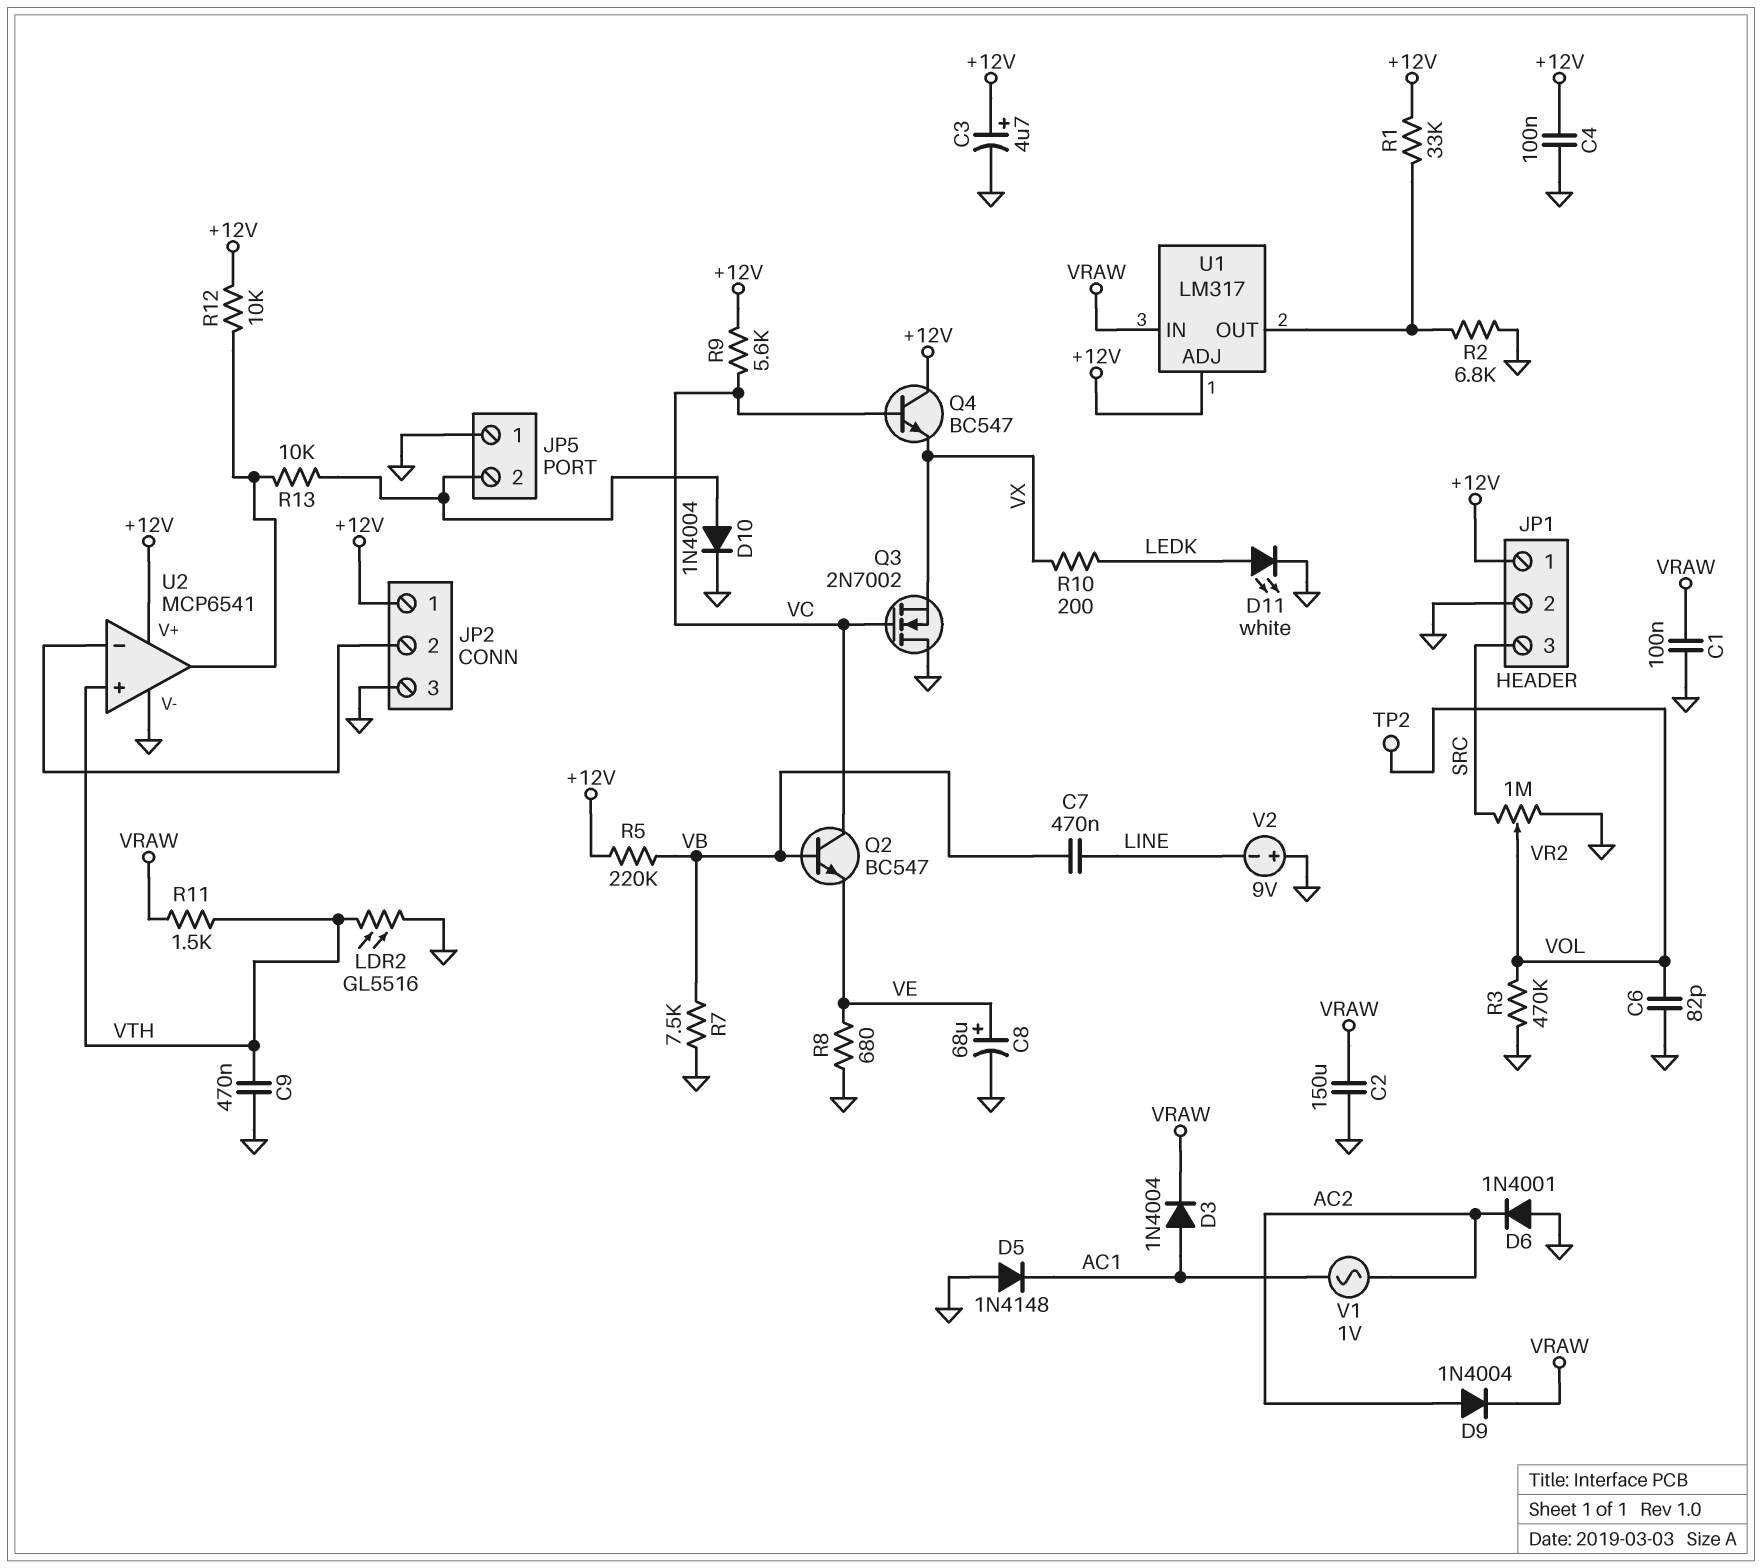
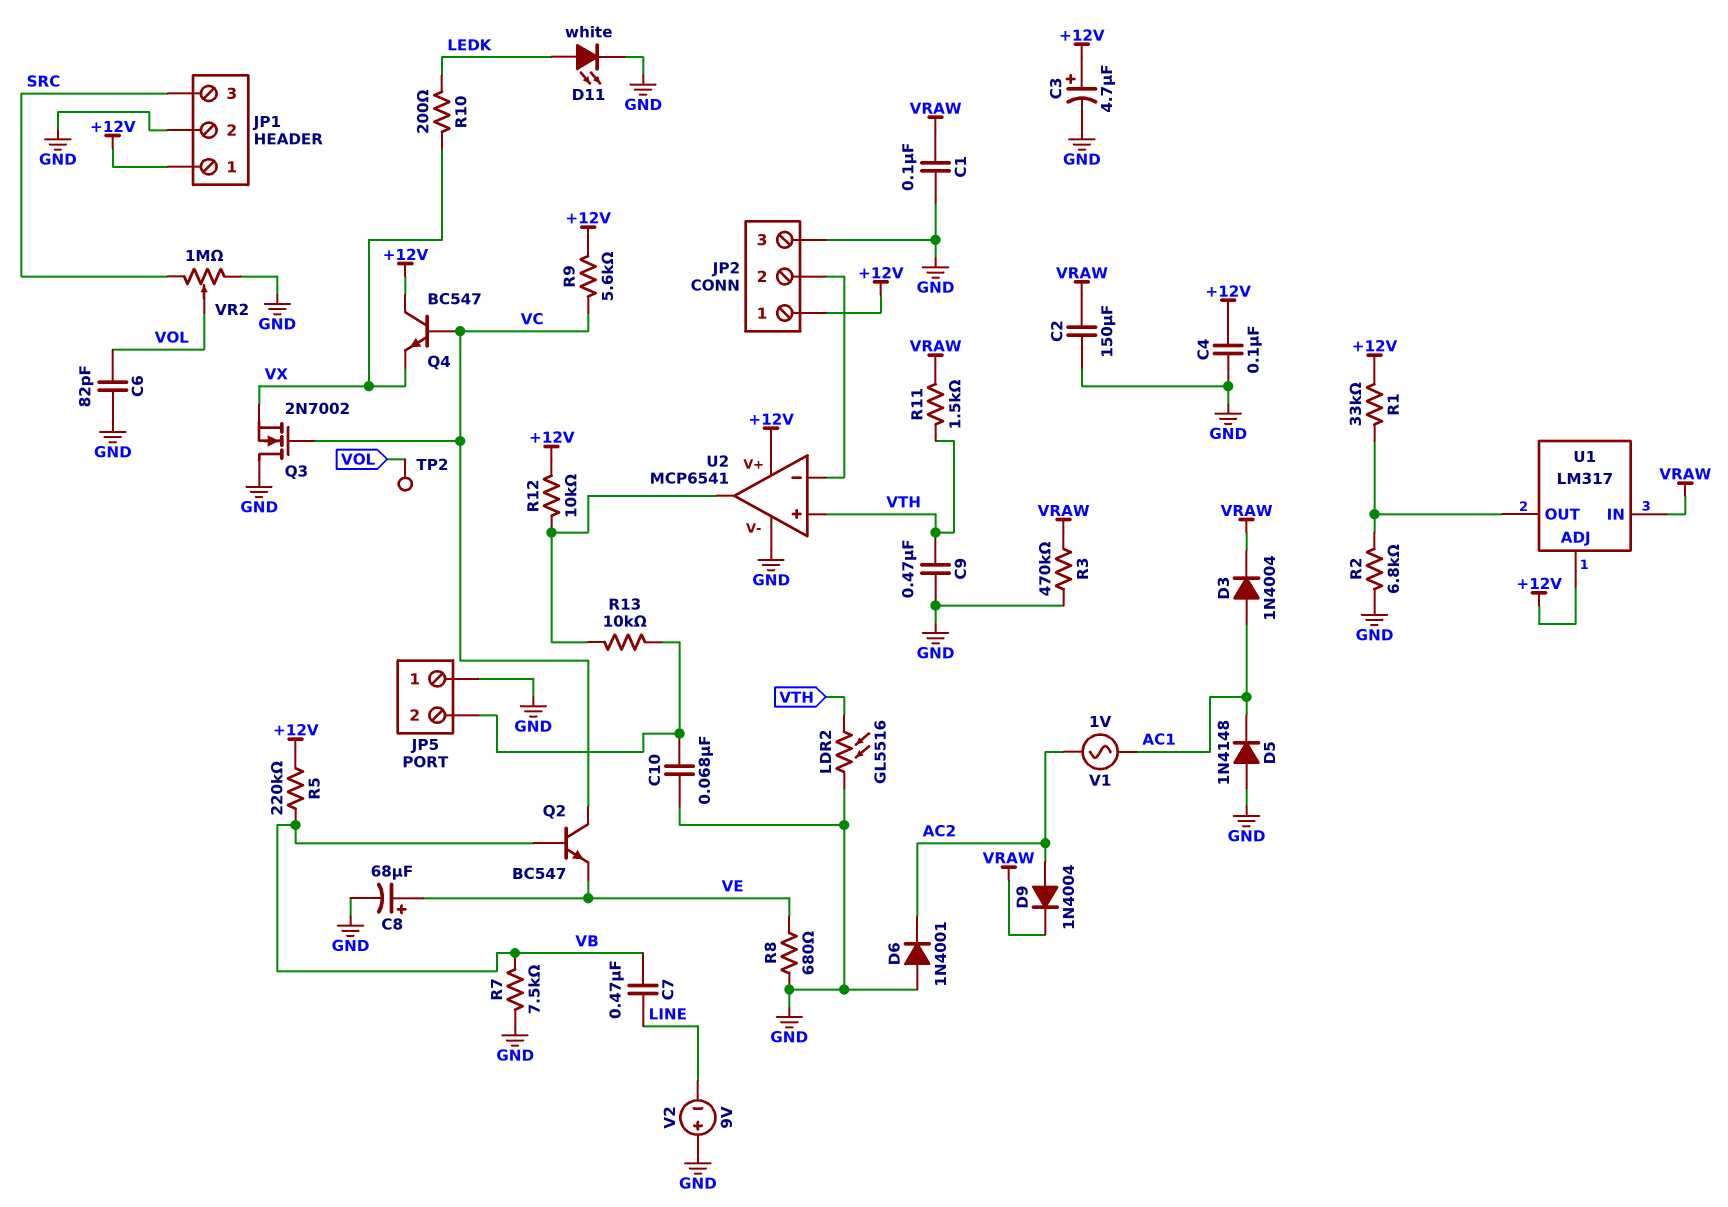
C10: none -> 68nF (GND, JP5/2)
D10: diode 1N4004 (A JP5/2, K GND) -> none
R3: 470k (GND, VOL) -> 470k (GND, VRAW)

